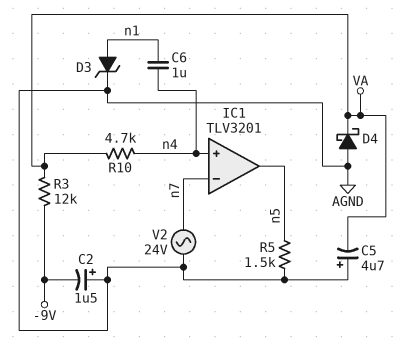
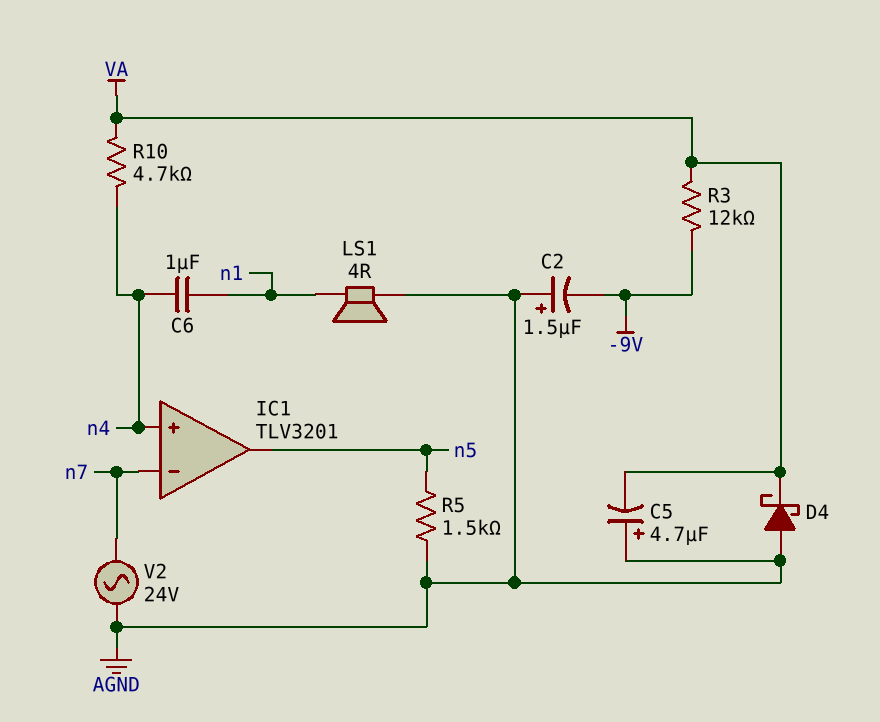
D3: zener (A n1, K AGND) -> none
LS1: none -> speaker 4R (AGND, n1)

